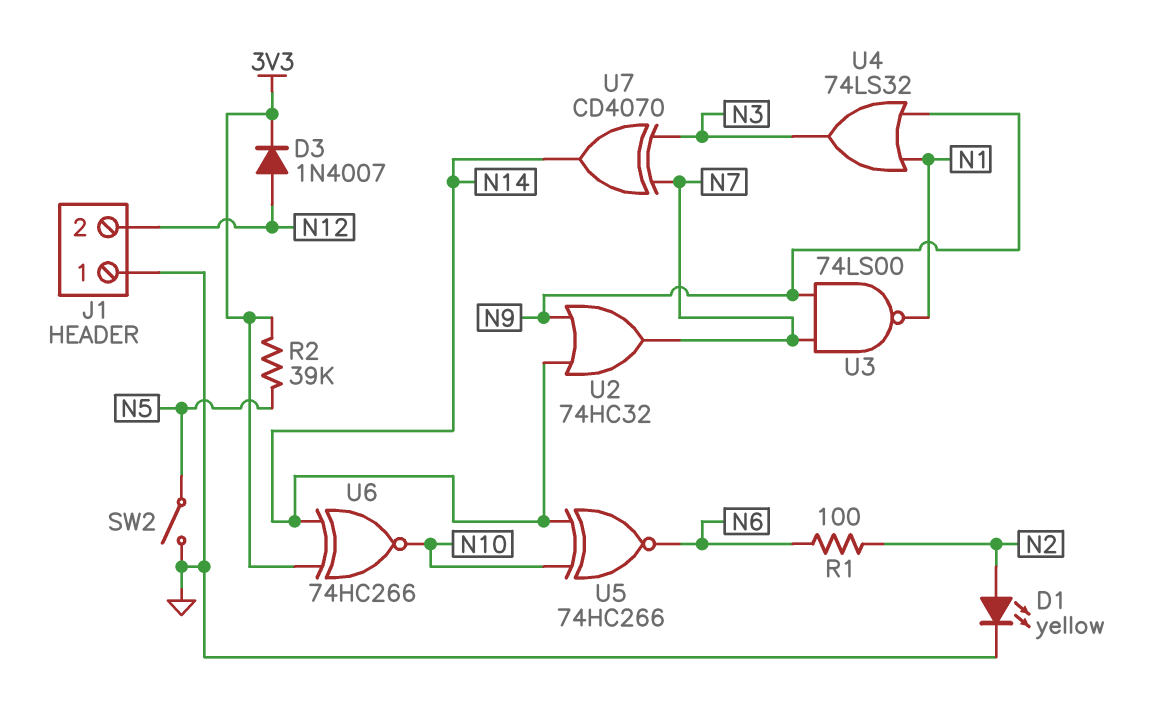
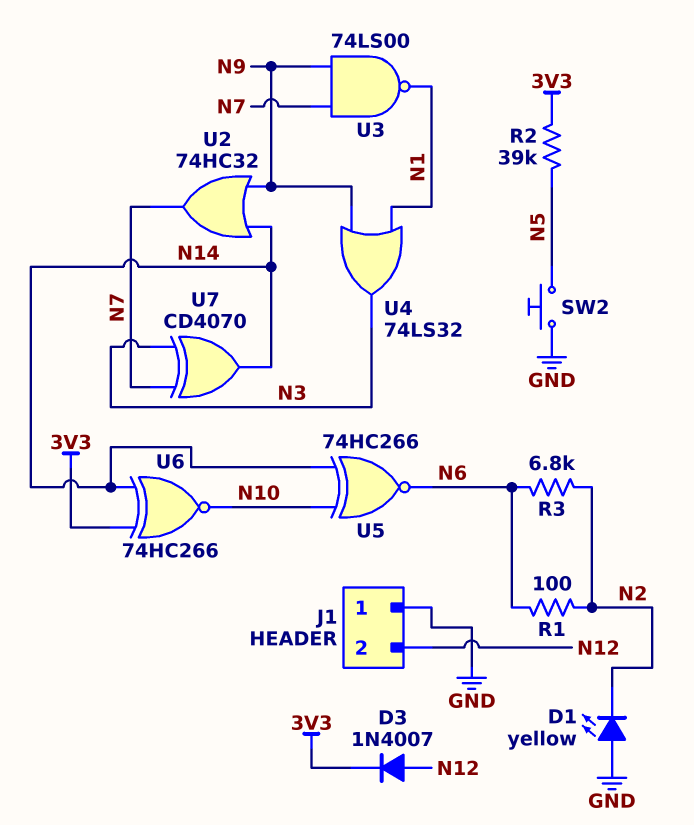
D1: LED yellow (A N2, K GND) -> LED yellow (A GND, K N2)
R3: none -> 6.8k (N2, N6)
SW2: switch (GND, N5) -> button (GND, N5)

